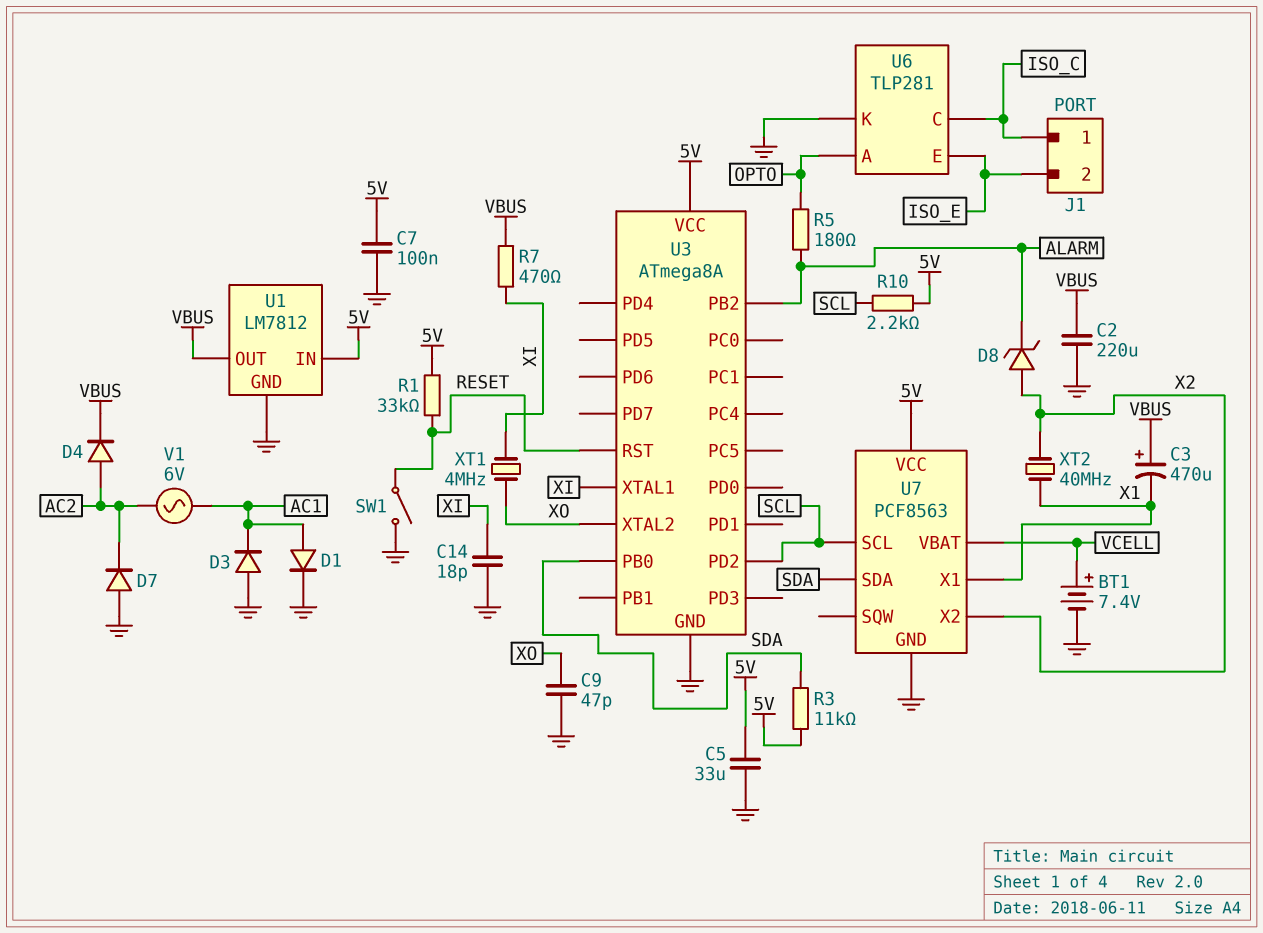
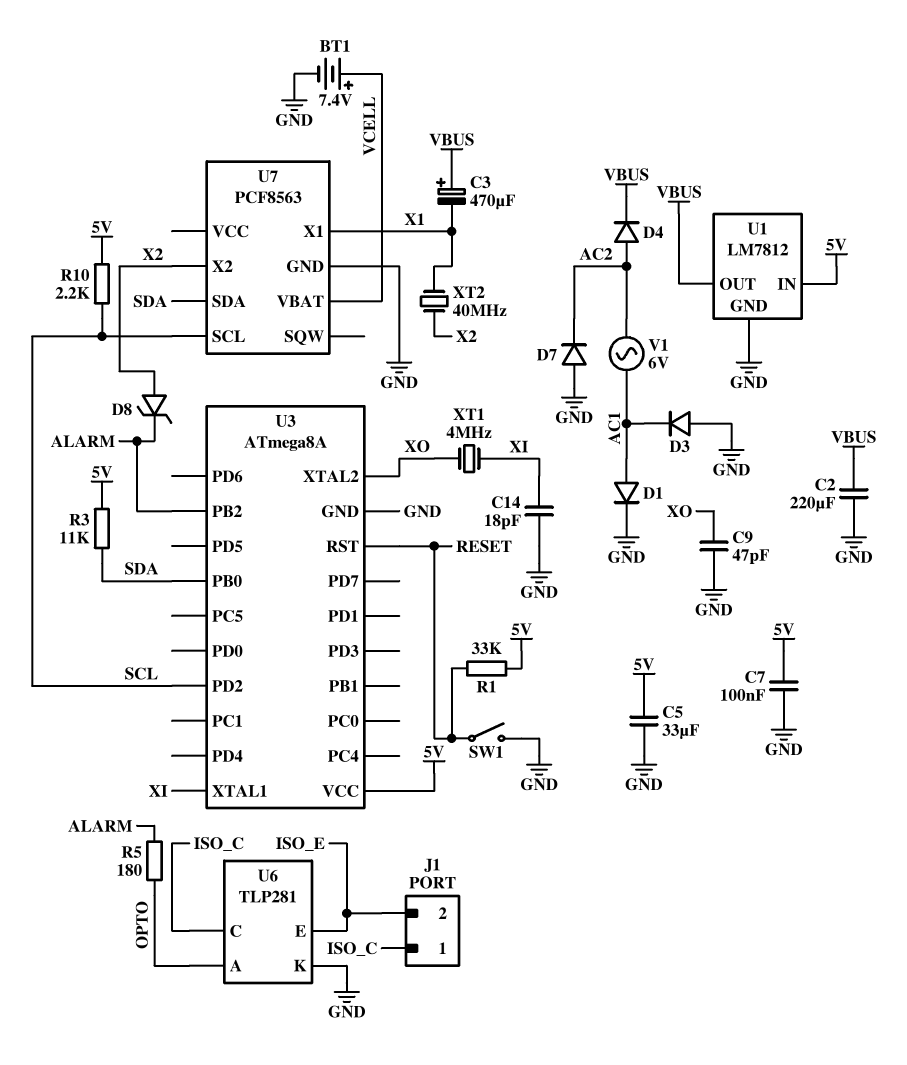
R7: 470 (VBUS, XI) -> none
U7 pin VCC: 5V -> none

